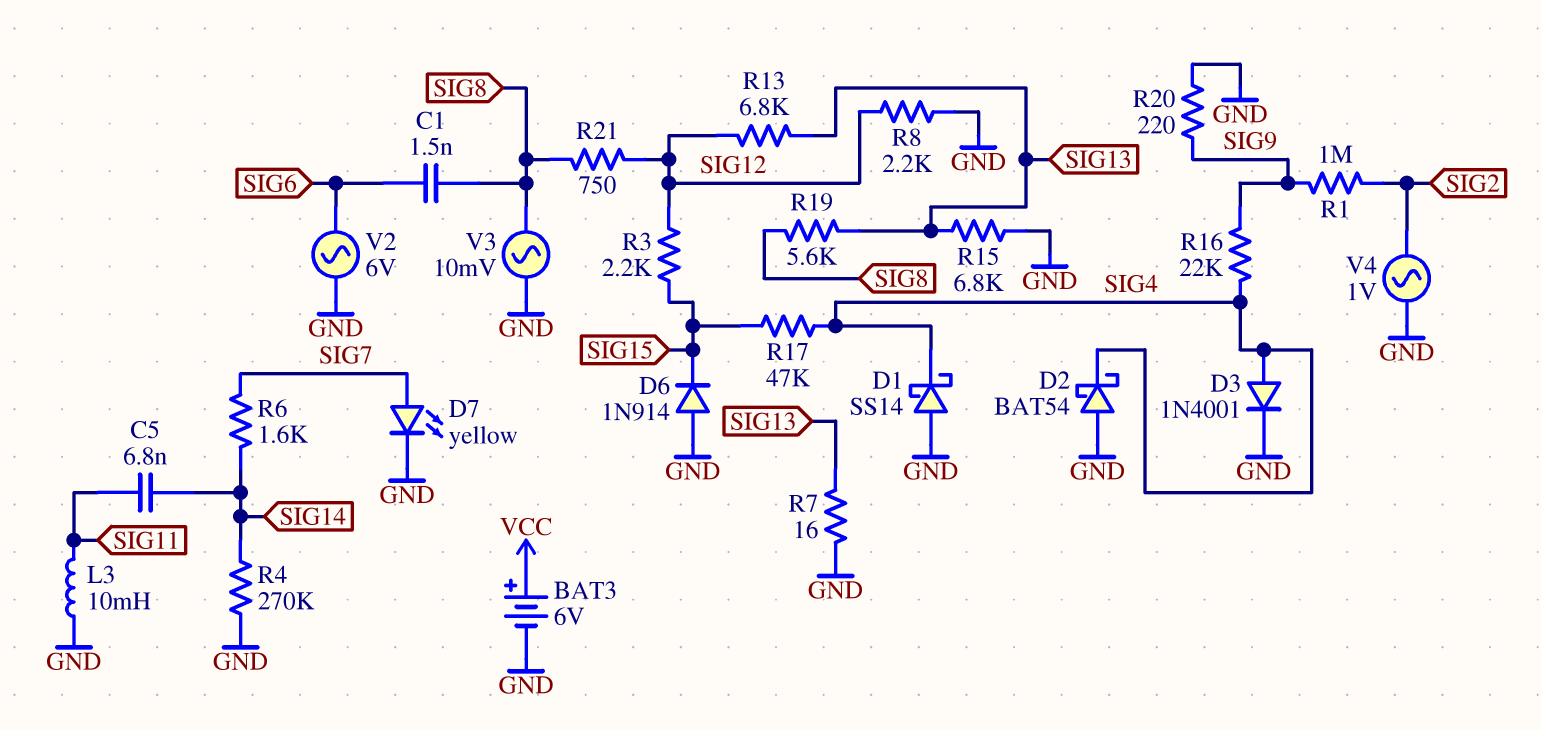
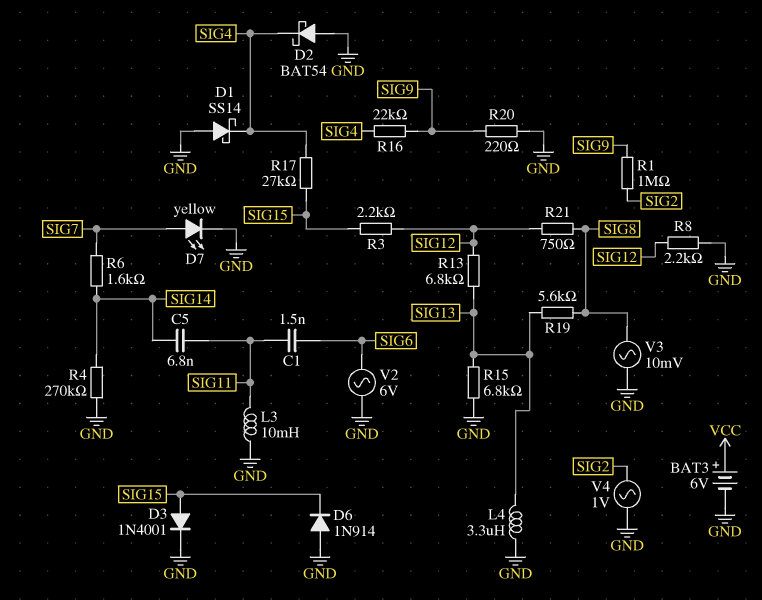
C1: 1.5nF (SIG6, SIG8) -> 1.5nF (SIG6, SIG11)
D3: diode 1N4001 (A SIG4, K GND) -> diode 1N4001 (A SIG15, K GND)
L4: none -> 3.3uH (GND, SIG13)
R7: 16 (GND, SIG13) -> none
R17: 47k (SIG4, SIG15) -> 27k (SIG4, SIG15)

